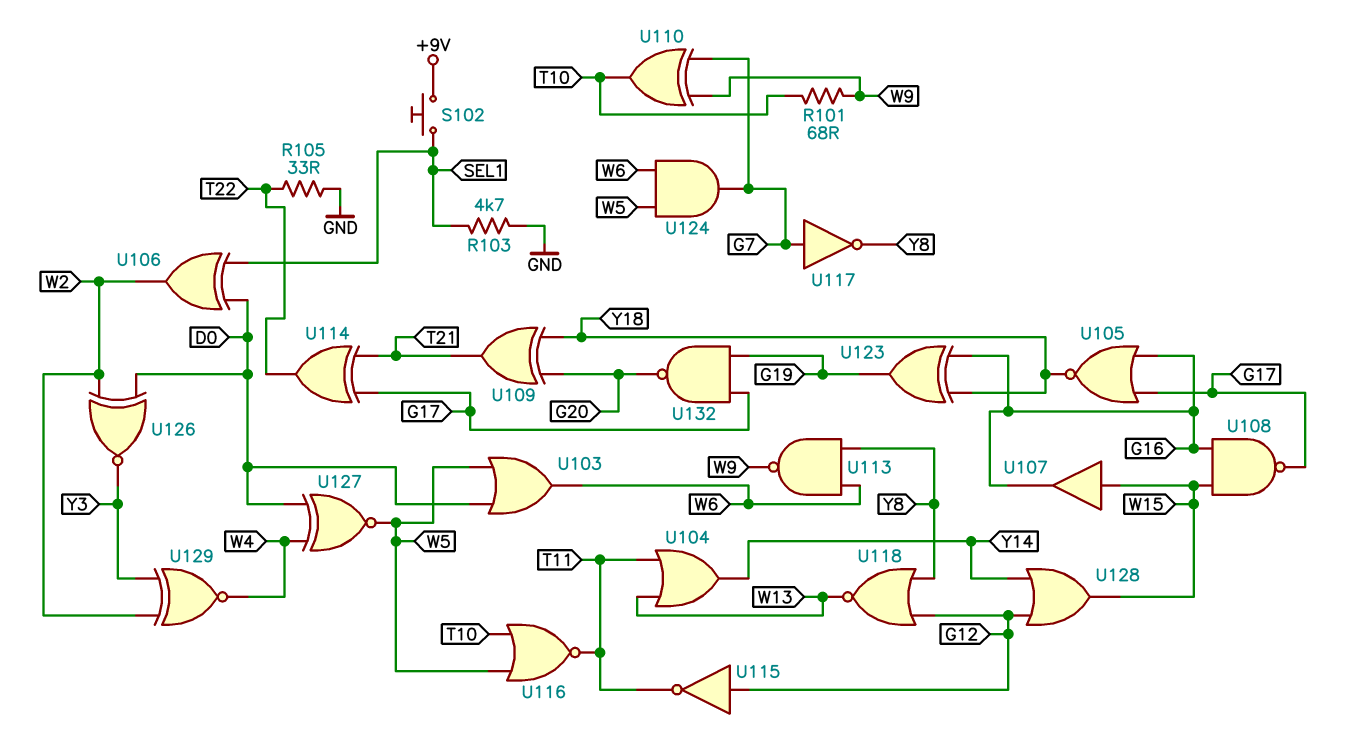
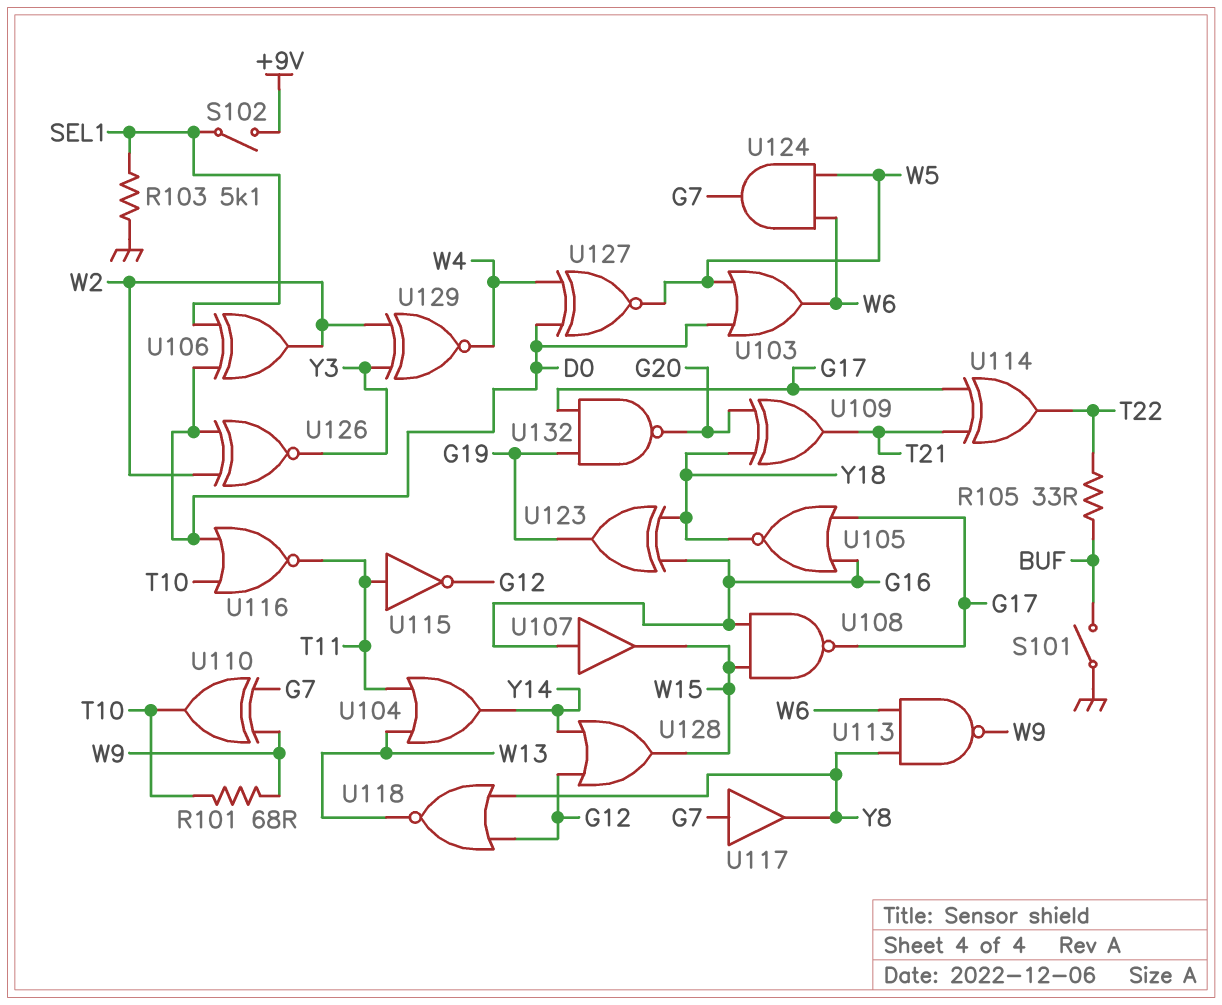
R103: 4.7k (GND, SEL1) -> 5.1k (GND, SEL1)
R105: 33 (GND, T22) -> 33 (BUF, T22)
S101: none -> switch (BUF, GND)
S102: button (+9V, SEL1) -> switch (+9V, SEL1)
U107: buffer (in W15, out G16) -> buffer (in G16, out W15)
U115: NOT (in G12, out T11) -> NOT (in T11, out G12)
U116: NOR (in T10, in W5, out T11) -> NOR (in D0, in T10, out T11)
U117: NOT (in G7, out Y8) -> buffer (in G7, out Y8)

